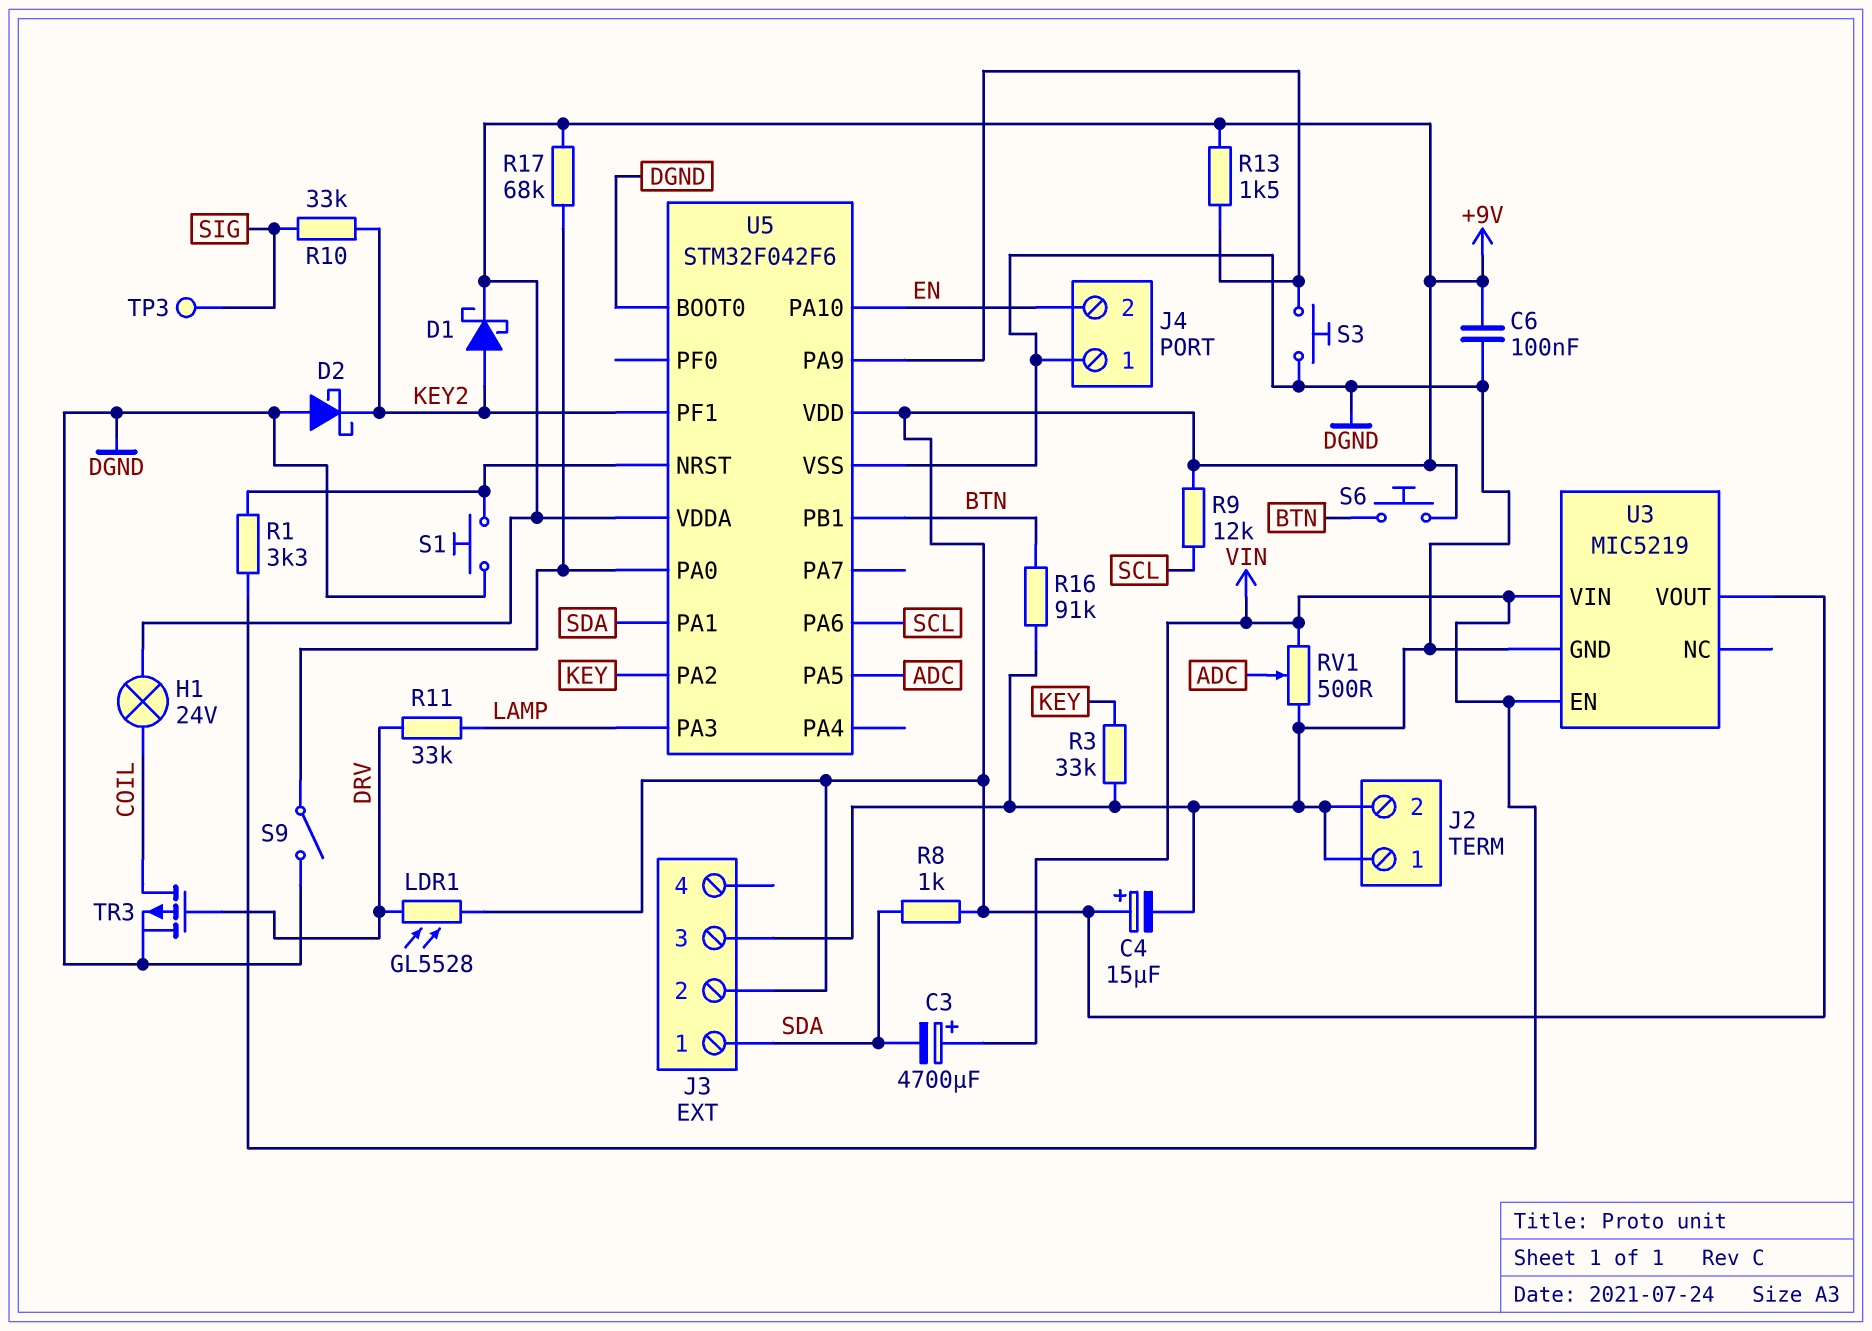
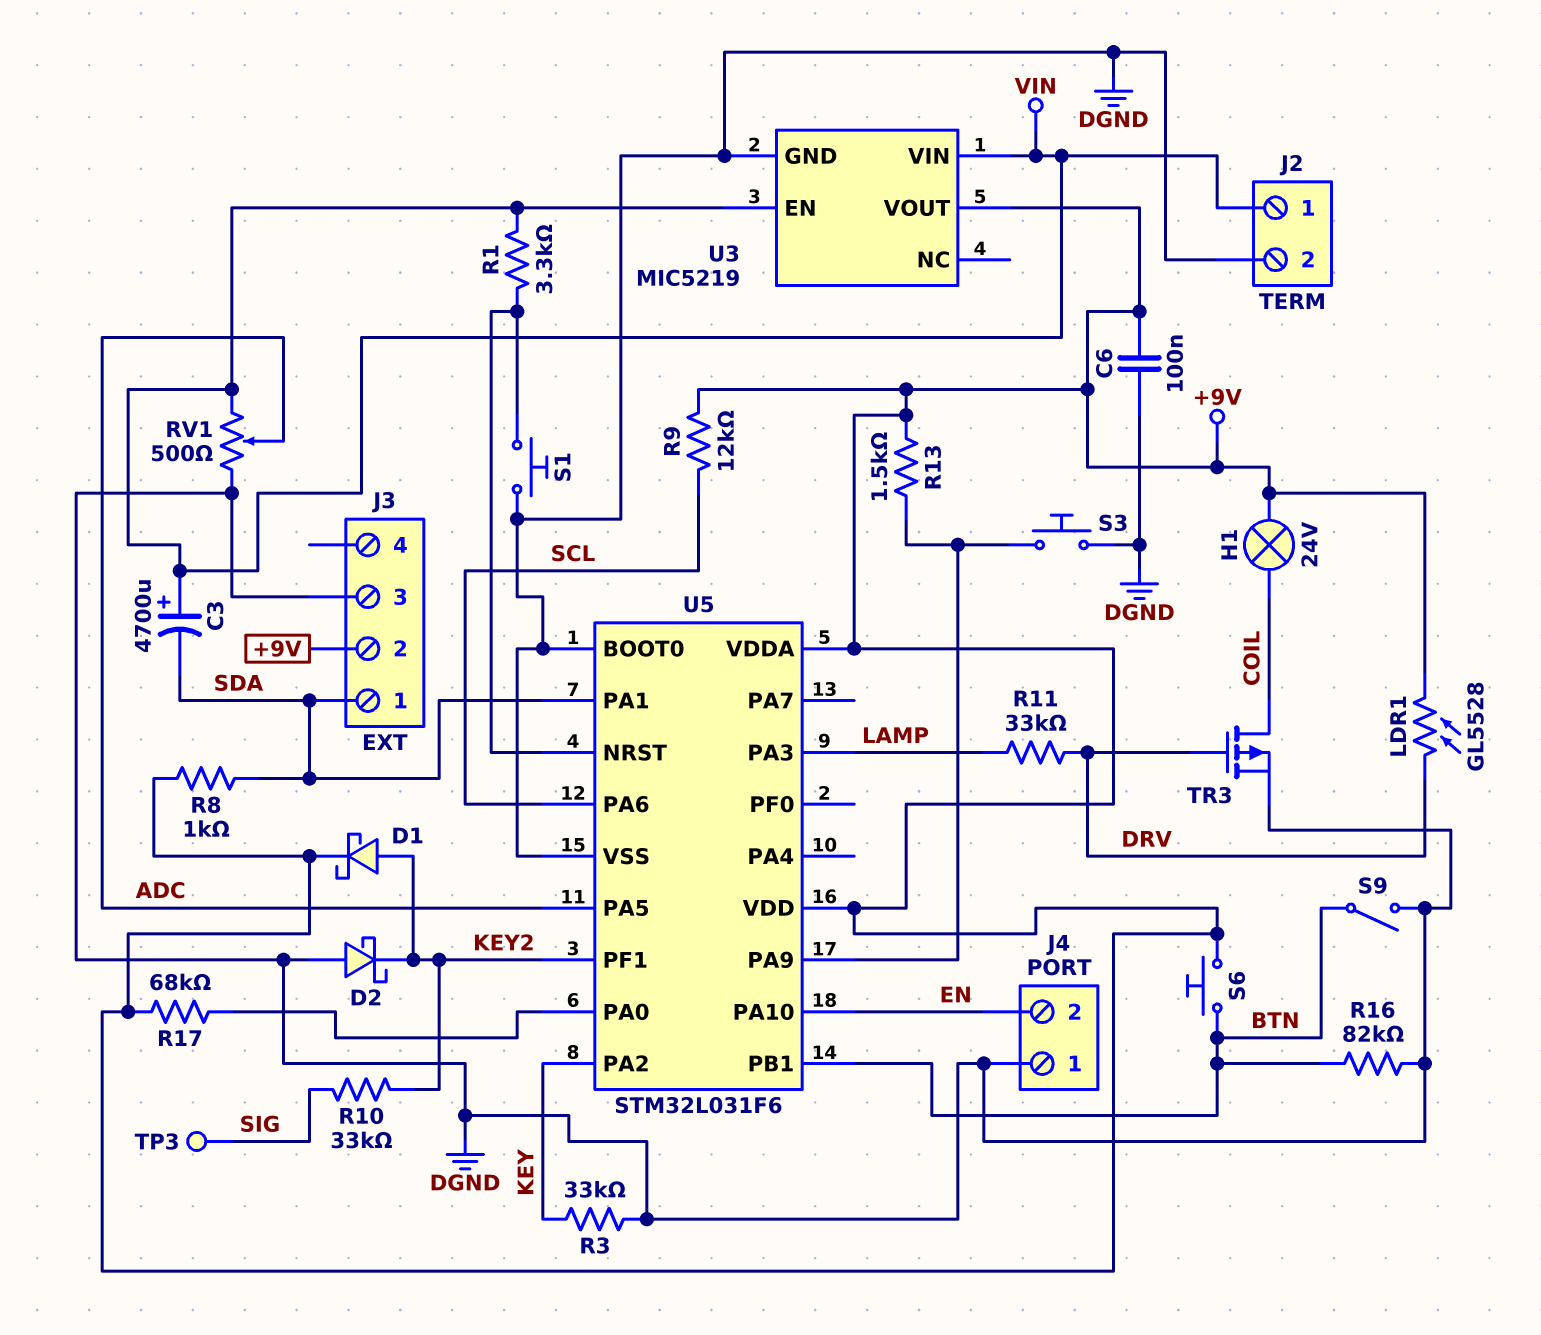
C4: 15uF (plus +9V, minus DGND) -> none
J2 pin 1: DGND -> VIN
R16: 91k (BTN, DGND) -> 82k (BTN, DGND)
S9: switch (DGND, U5/PA0) -> switch (BTN, DGND)
U5: STM32F042F6 -> STM32L031F6

